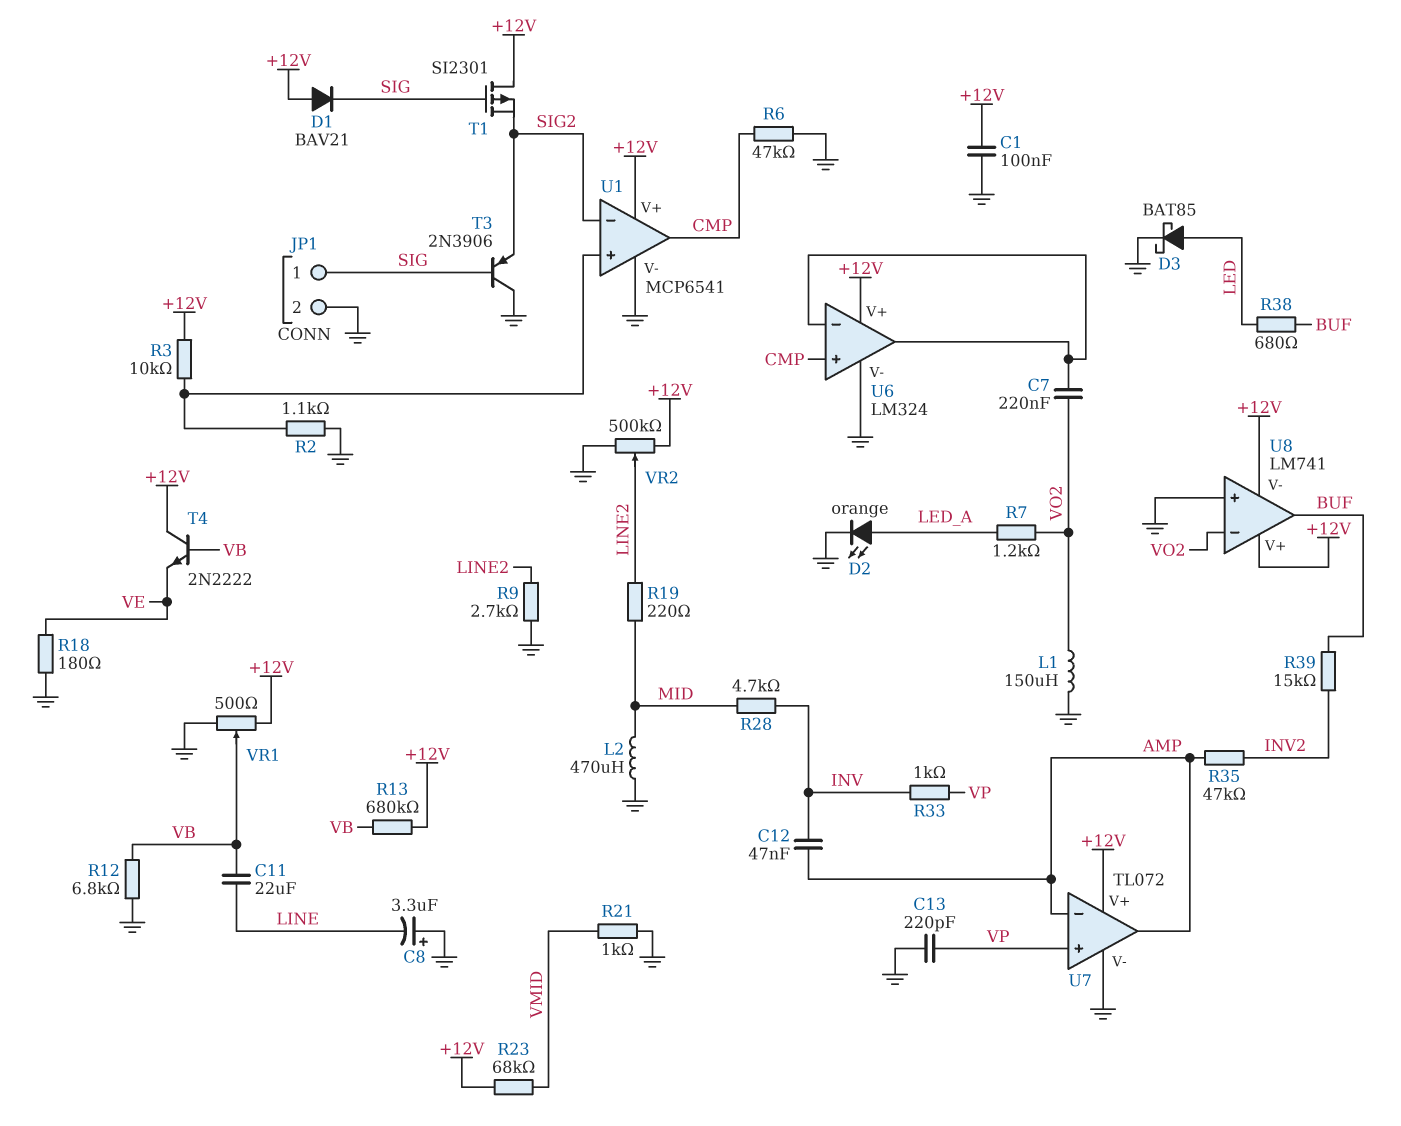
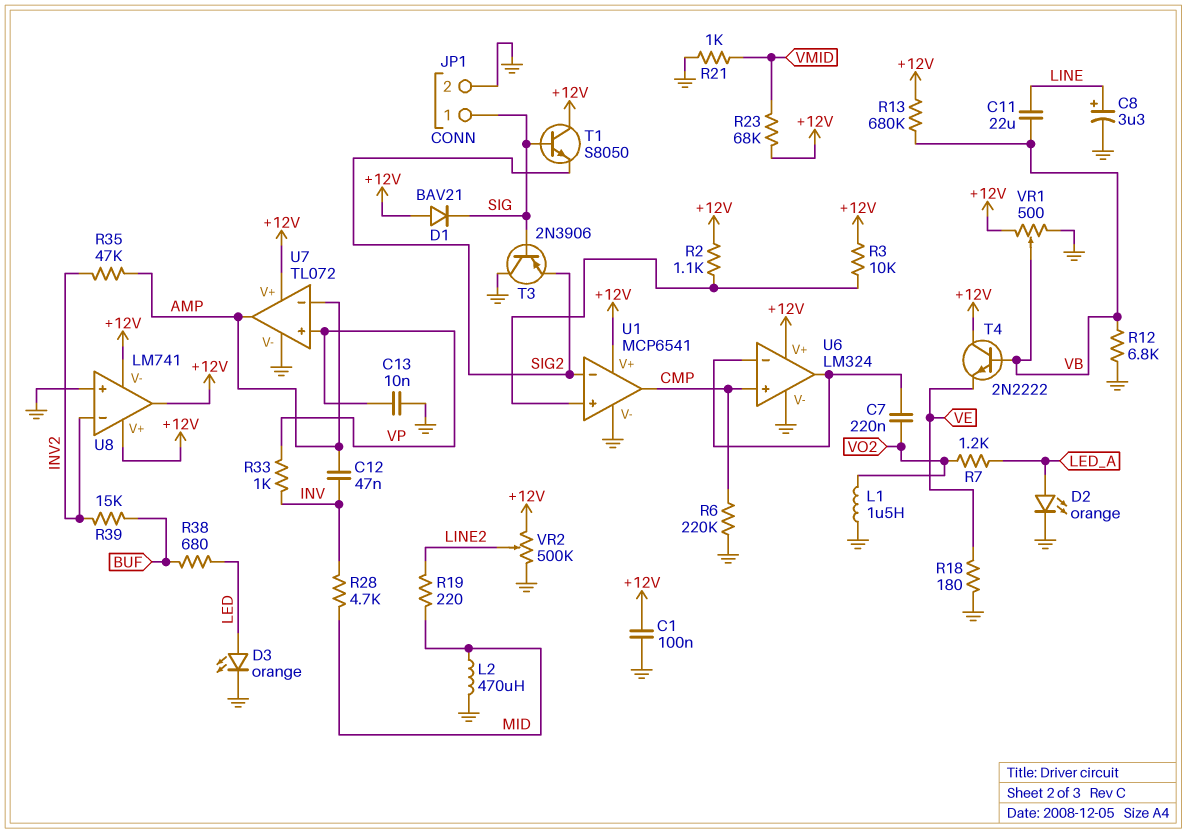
C8: 3.3uF (plus GND, minus LINE) -> 3.3uF (plus LINE, minus GND)
C13: 220pF (GND, VP) -> 10nF (GND, VP)
D3: schottky BAT85 (A LED, K GND) -> LED orange (A LED, K GND)
L1: 150uH (GND, VO2) -> 1.5uH (GND, VO2)
R2: 1.1k (GND, U1/in+) -> 1.1k (+12V, U1/in+)
R6: 47k (CMP, GND) -> 220k (CMP, GND)
R9: 2.7k (GND, LINE2) -> none
T1: PMOS SI2301 (G SIG, D +12V, S SIG2) -> NPN S8050 (B SIG, C +12V, E SIG2)
U8 pin in-: VO2 -> INV2
U8 pin out: BUF -> +12V

